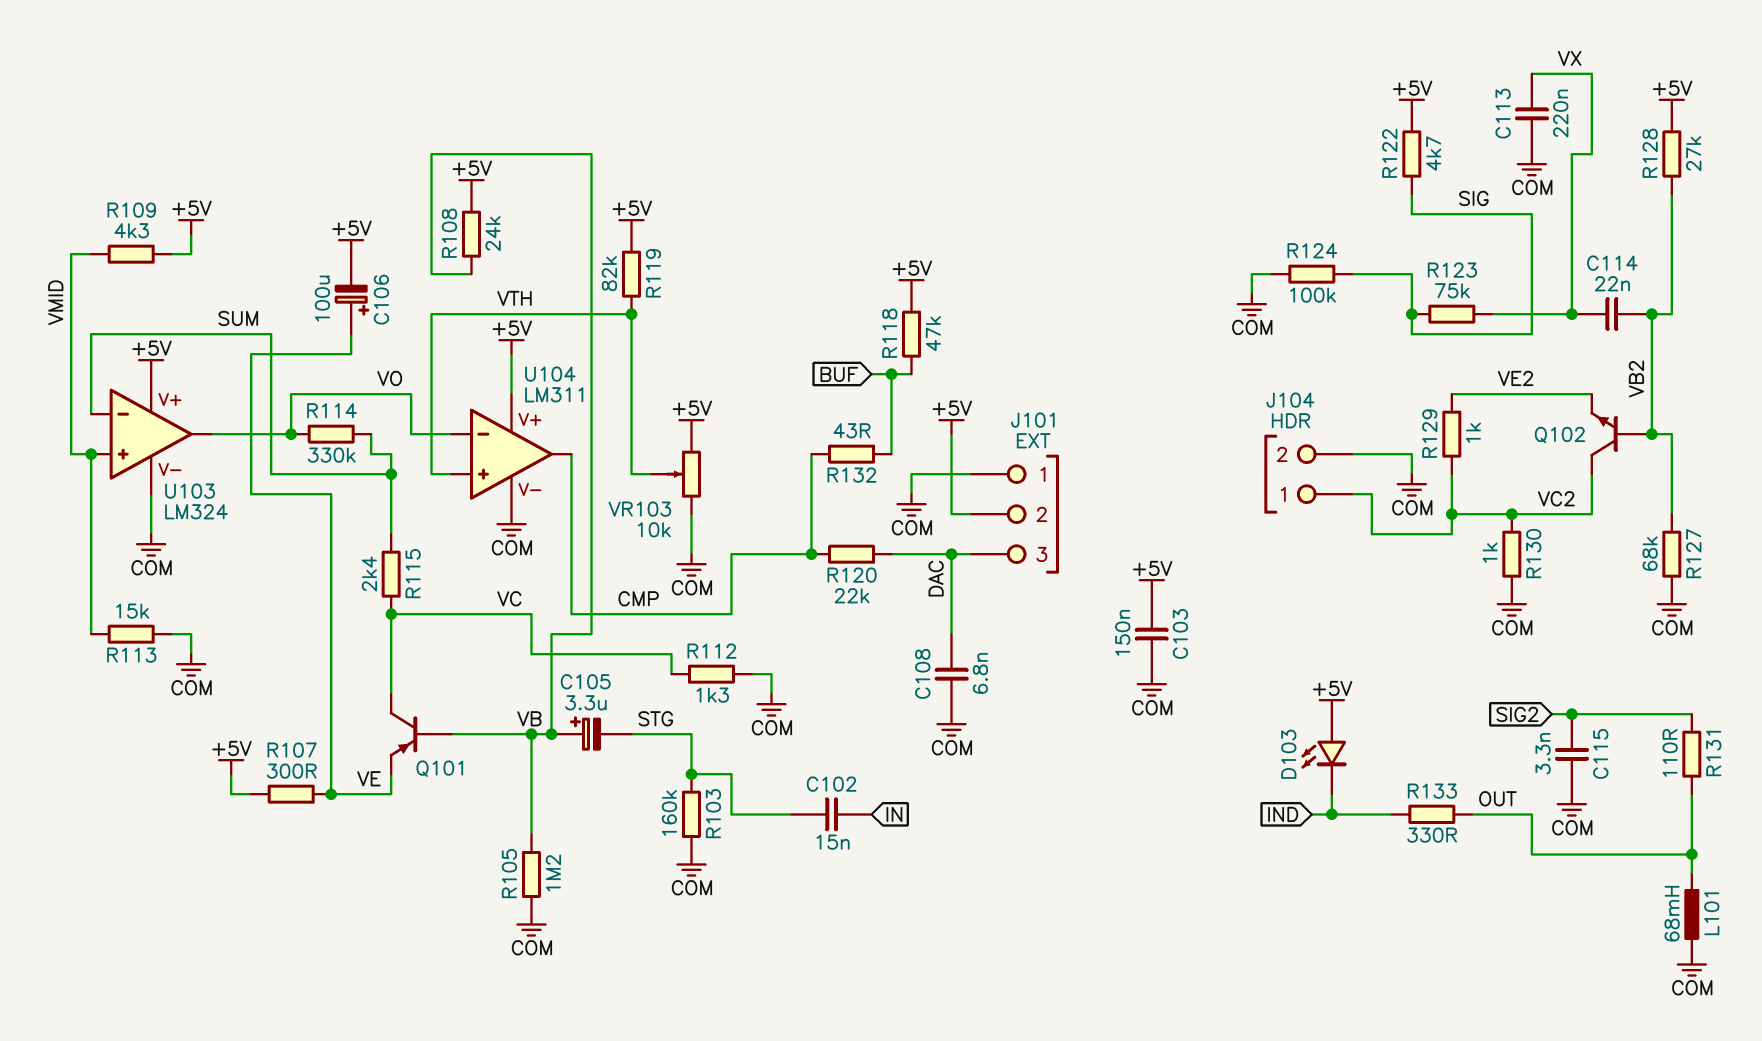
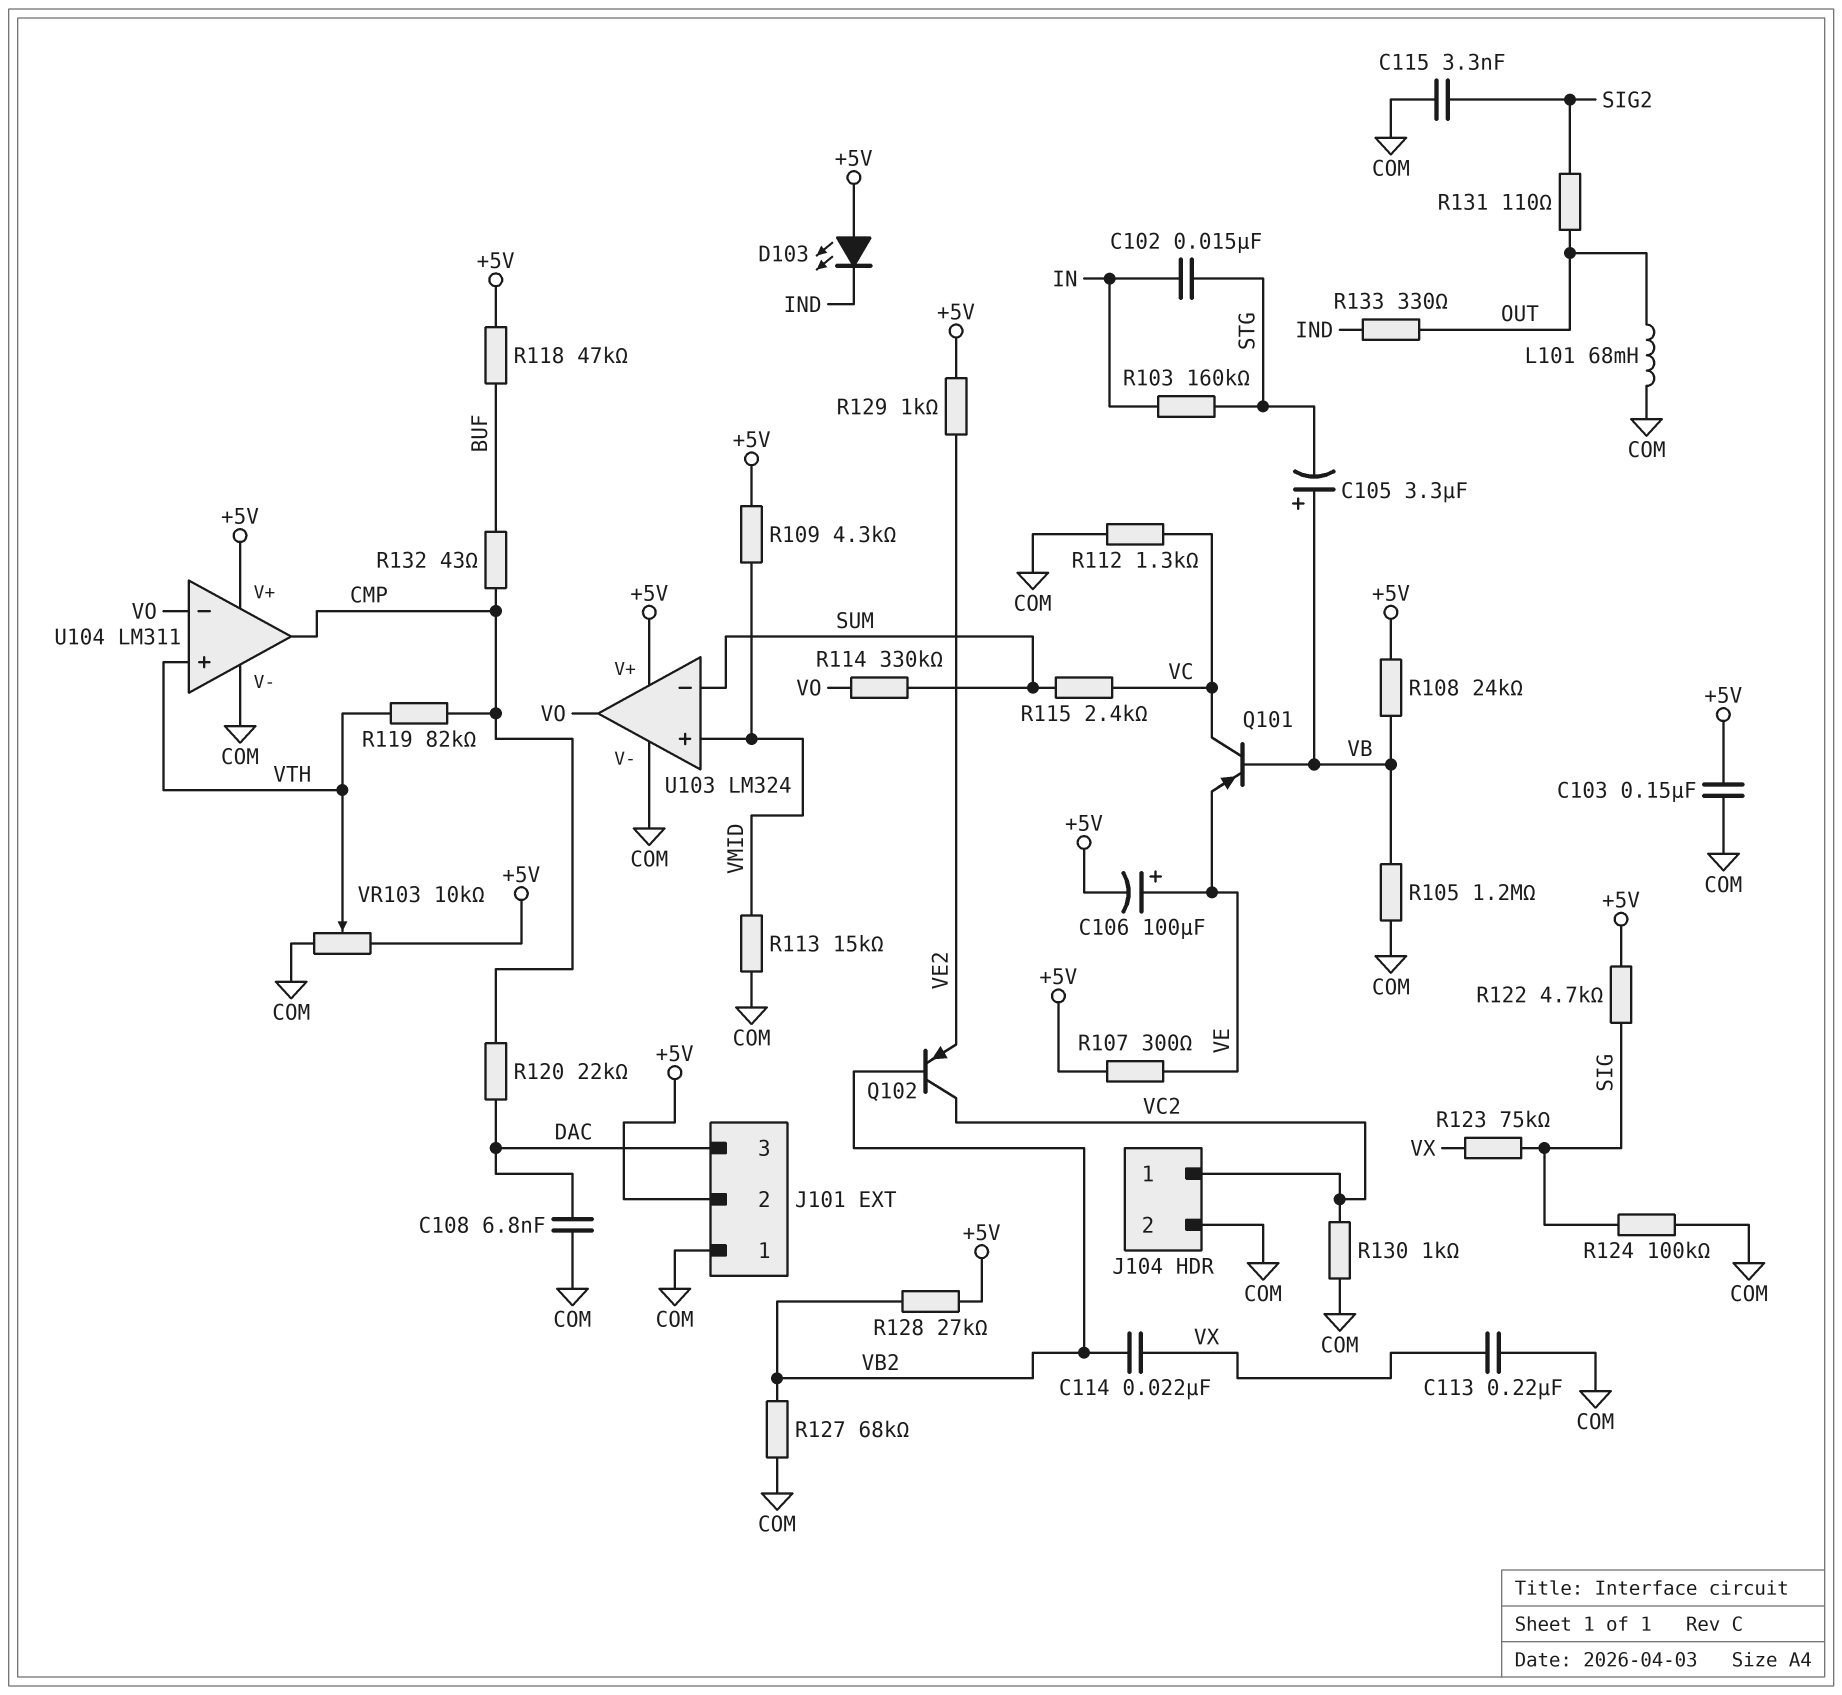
Q102: NPN (B VB2, C VC2, E VE2) -> PNP (B VB2, C VC2, E VE2)
R103: 160k (COM, STG) -> 160k (IN, STG)
R119: 82k (+5V, VTH) -> 82k (CMP, VTH)
R129: 1k (VC2, VE2) -> 1k (+5V, VE2)

